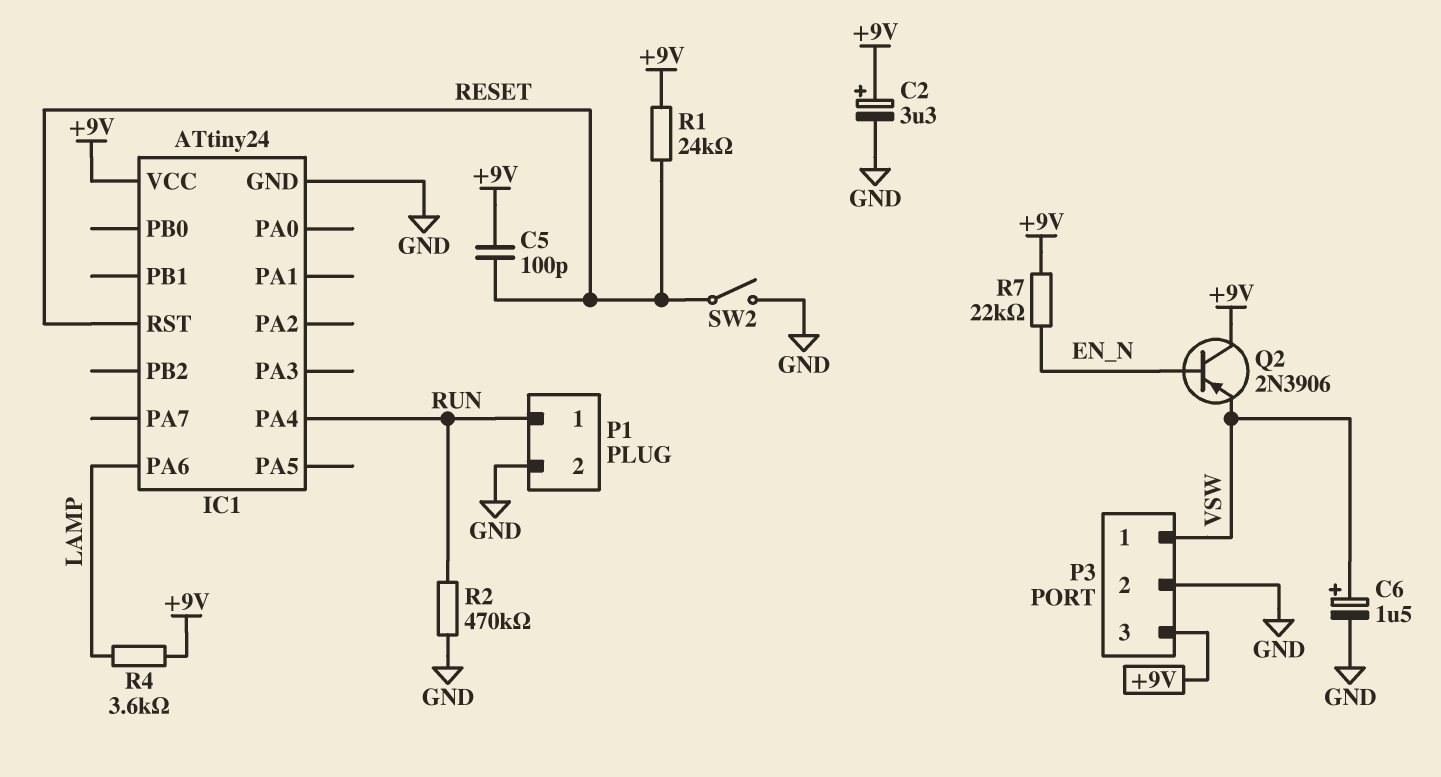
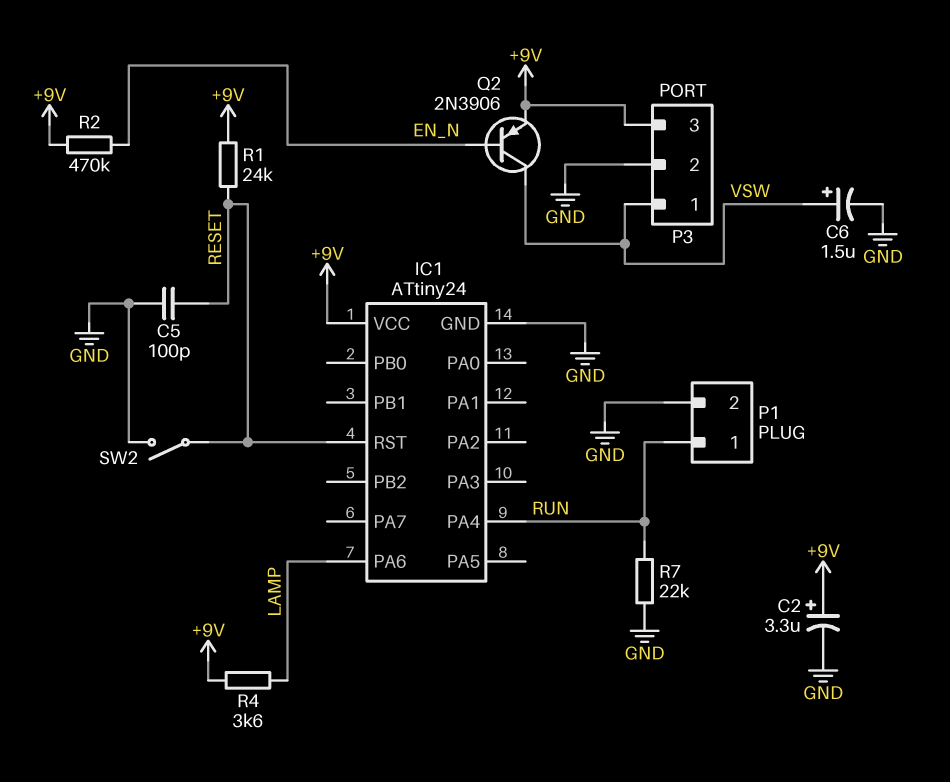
C5: 100pF (+9V, RESET) -> 100pF (GND, RESET)
Q2: PNP 2N3906 (B EN_N, C +9V, E VSW) -> PNP 2N3906 (B EN_N, C VSW, E +9V)
R2: 470k (GND, RUN) -> 470k (+9V, EN_N)
R7: 22k (+9V, EN_N) -> 22k (GND, RUN)

